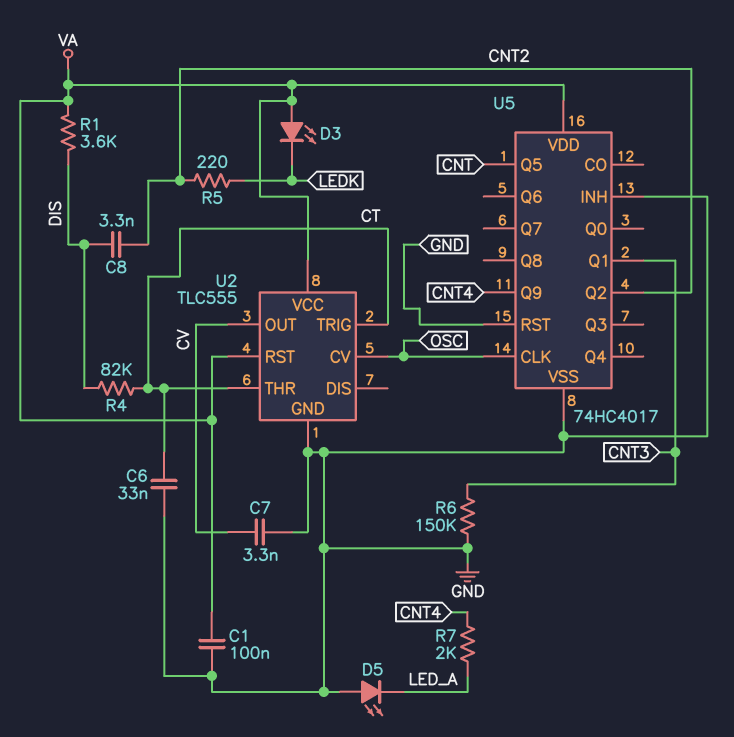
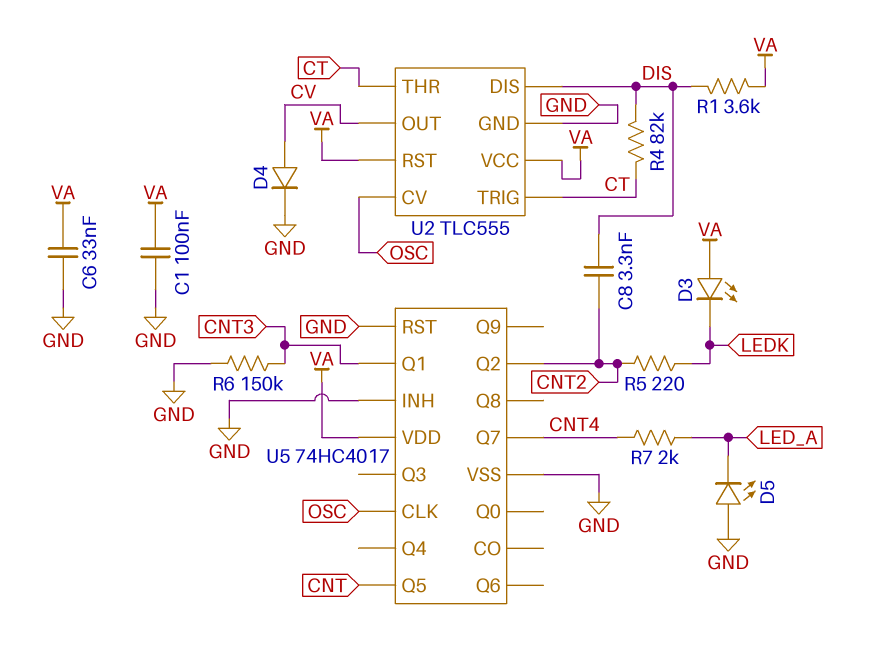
C6: 33nF (CT, GND) -> 33nF (GND, VA)
C7: 3.3nF (CV, GND) -> none
D4: none -> diode (A CV, K GND)
U2 pin DIS: none -> DIS
U5 pin Q7: none -> CNT4
U5 pin Q9: CNT4 -> none

